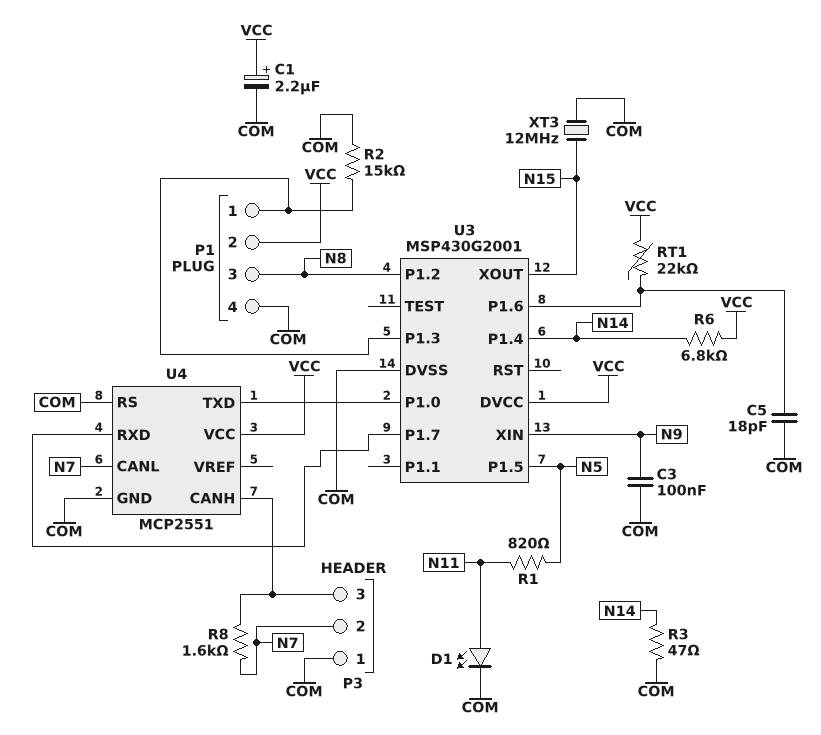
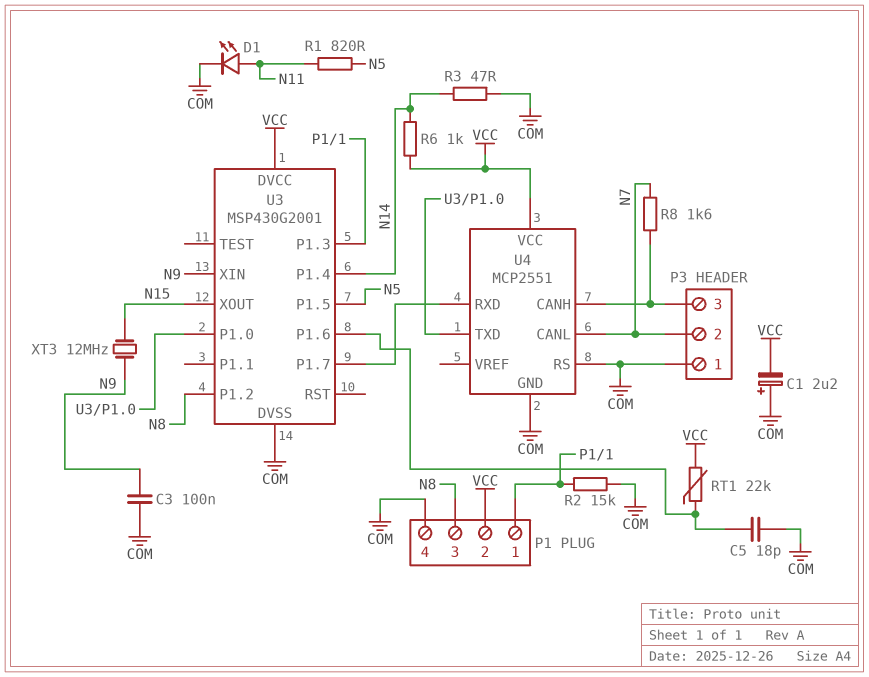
C1: 2.2uF (plus VCC, minus COM) -> 2.2uF (plus COM, minus VCC)
R6: 6.8k (N14, VCC) -> 1k (N14, VCC)
XT3: 12MHz (COM, N15) -> 12MHz (N9, N15)

